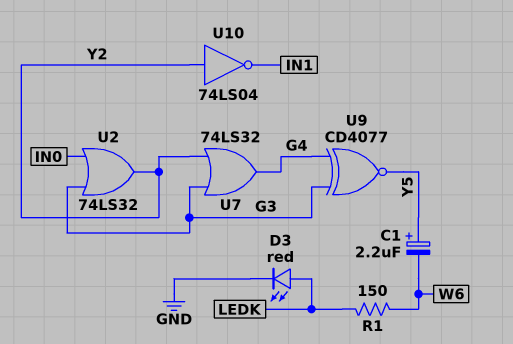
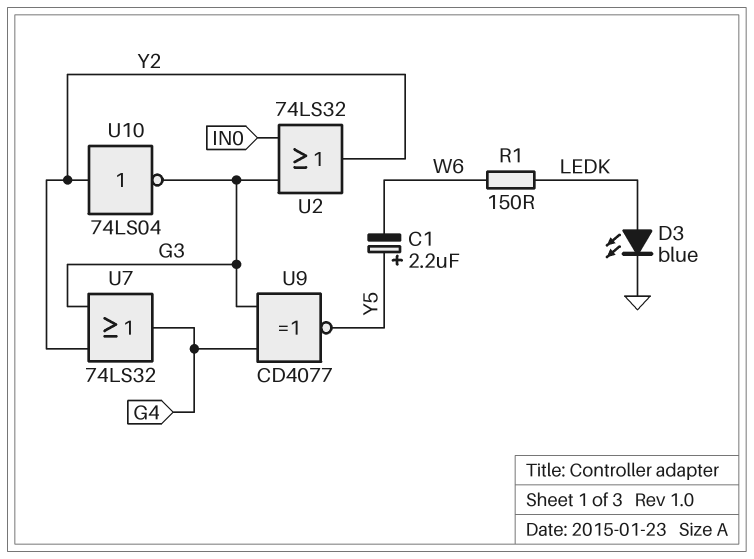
D3: LED red (A LEDK, K GND) -> LED blue (A LEDK, K GND)
U10: NOT 74LS04 (in Y2, out IN1) -> NOT 74LS04 (in Y2, out G3)

